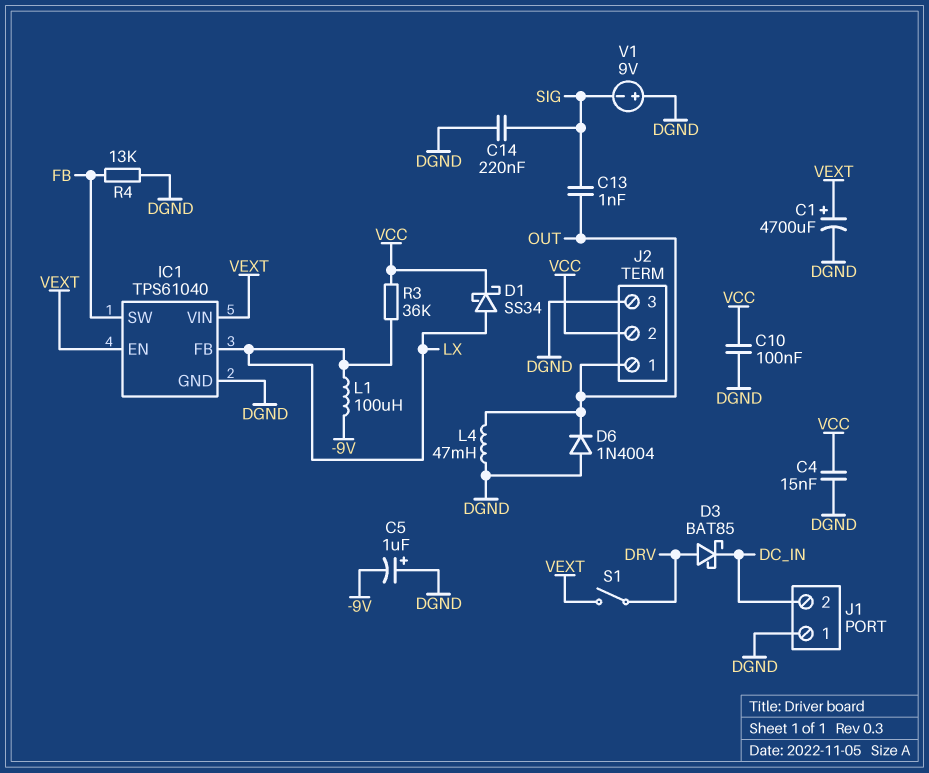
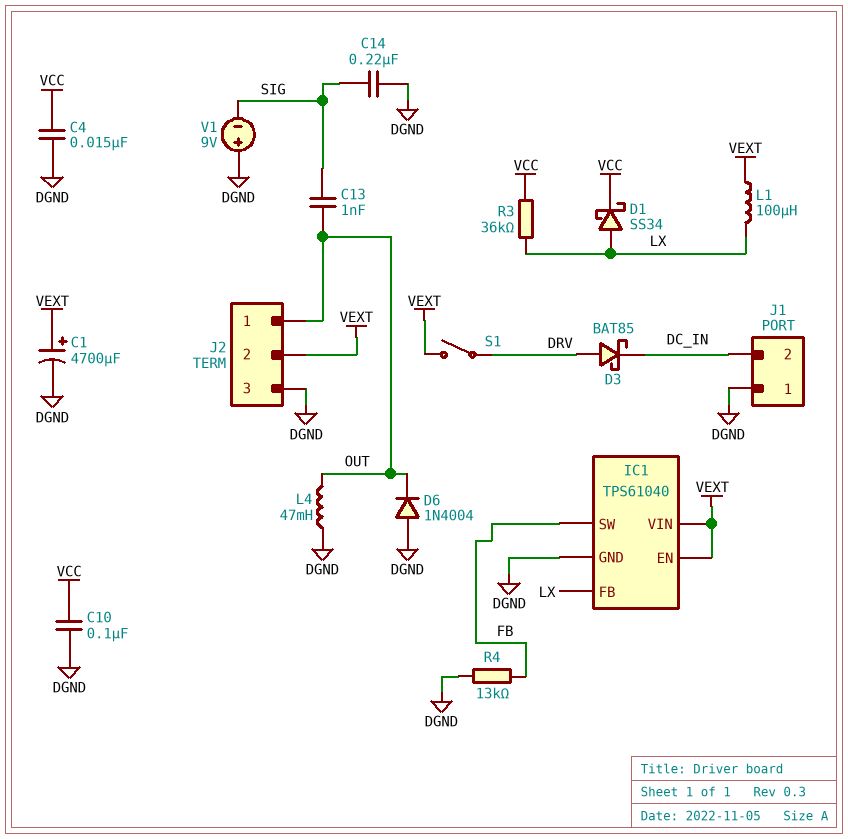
C5: 1uF (plus DGND, minus -9V) -> none
J2 pin 2: VCC -> VEXT
L1: 100uH (-9V, LX) -> 100uH (LX, VEXT)

